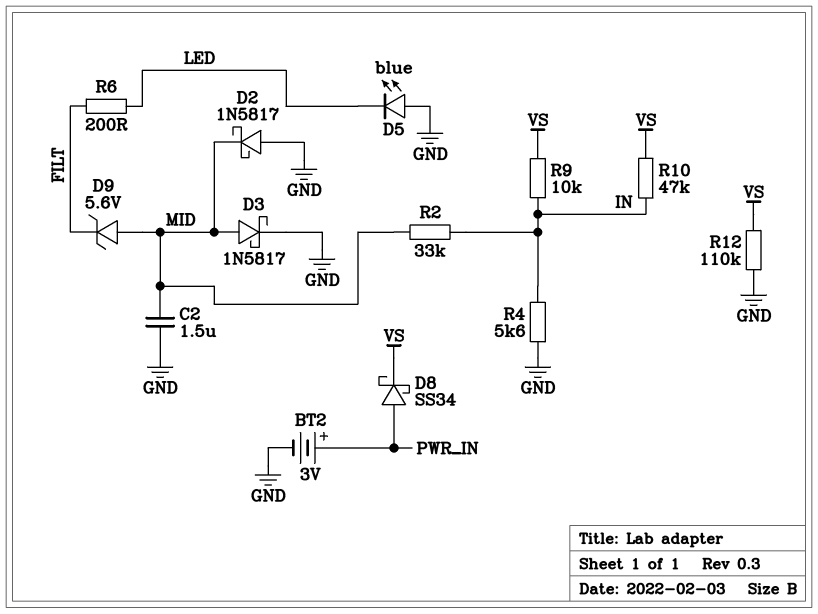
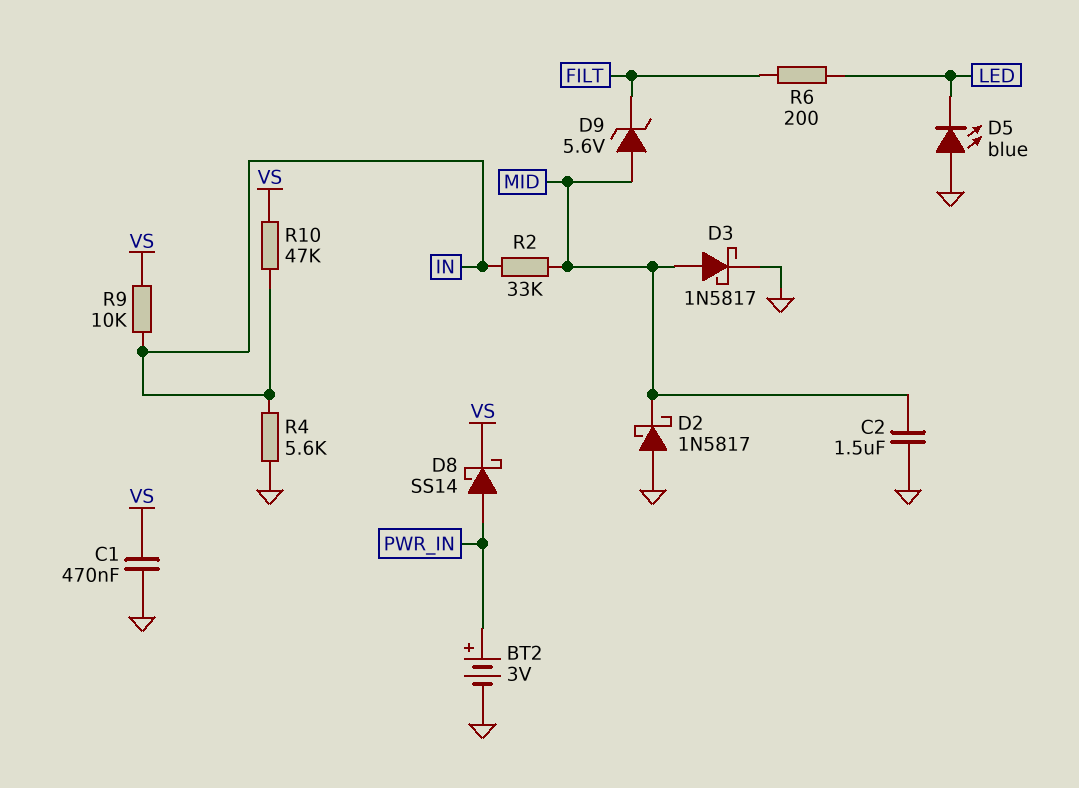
C1: none -> 470nF (GND, VS)
D8: schottky SS34 (A PWR_IN, K VS) -> schottky SS14 (A PWR_IN, K VS)
R12: 110k (GND, VS) -> none

